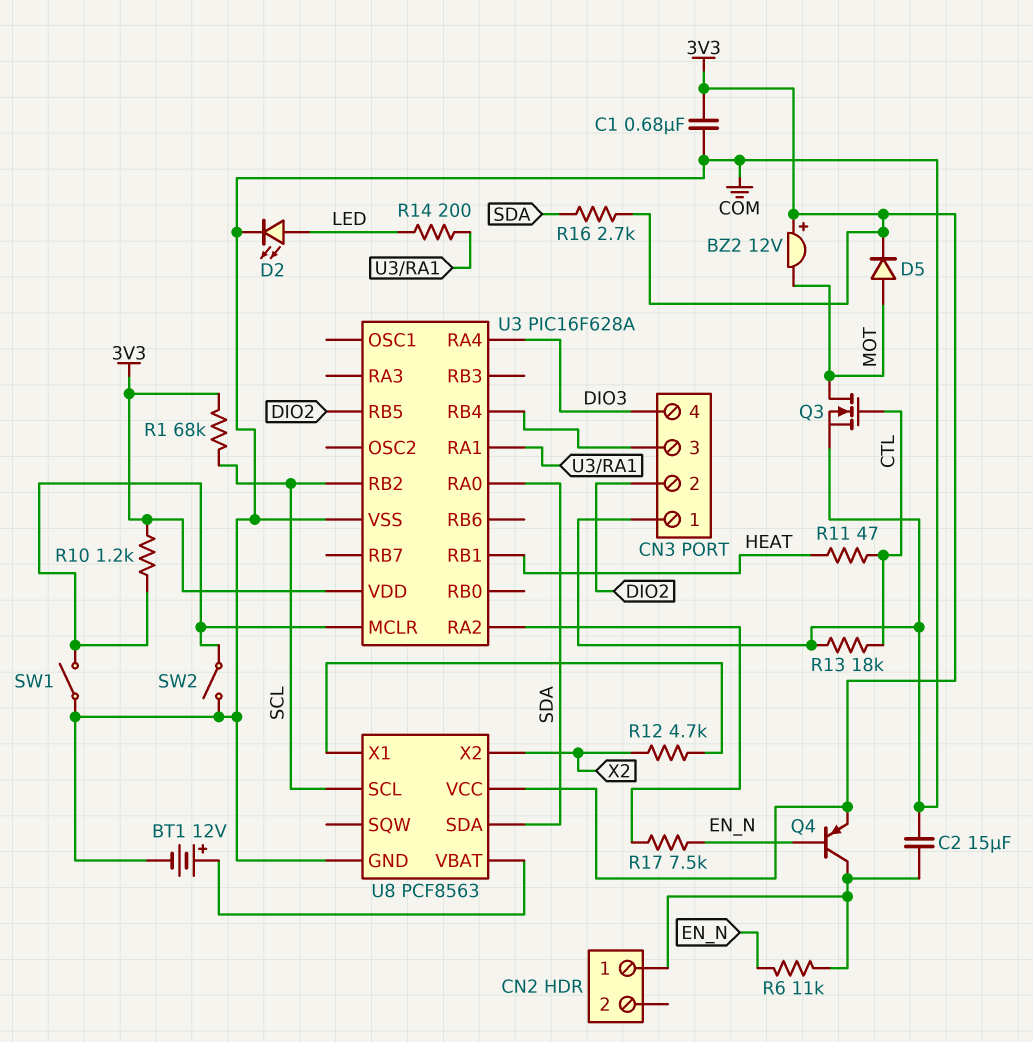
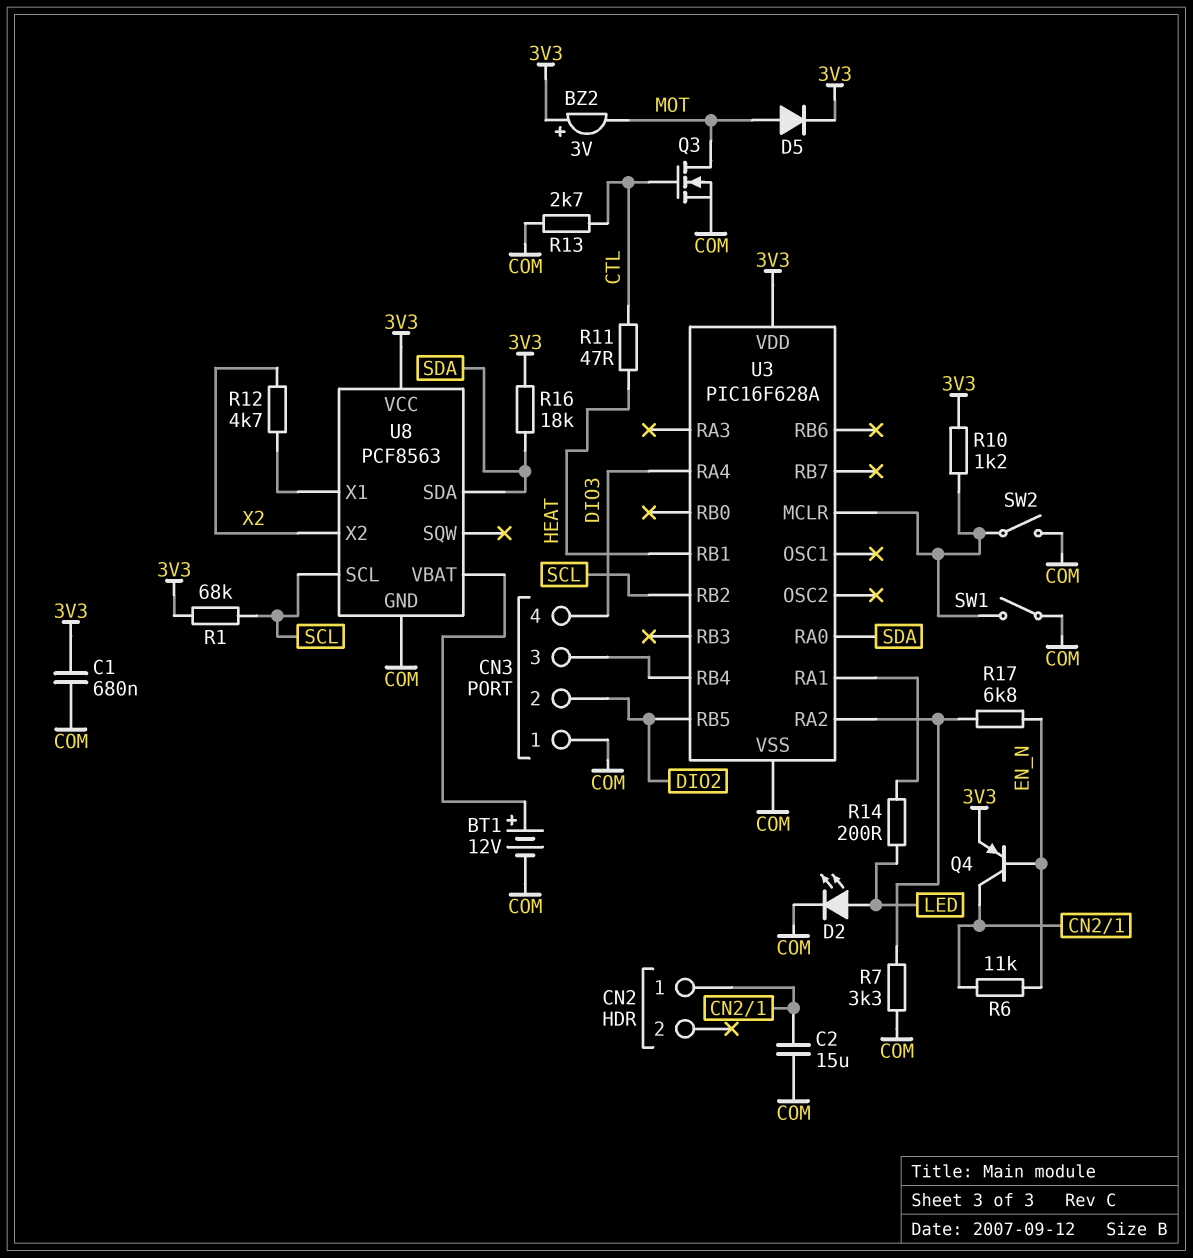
BZ2: buzzer 12V (plus 3V3, minus MOT) -> buzzer 3V (plus 3V3, minus MOT)
R7: none -> 3.3k (COM, U3/RA2)
R13: 18k (COM, CTL) -> 2.7k (COM, CTL)
R16: 2.7k (3V3, SDA) -> 18k (3V3, SDA)
R17: 7.5k (EN_N, U3/RA2) -> 6.8k (EN_N, U3/RA2)

